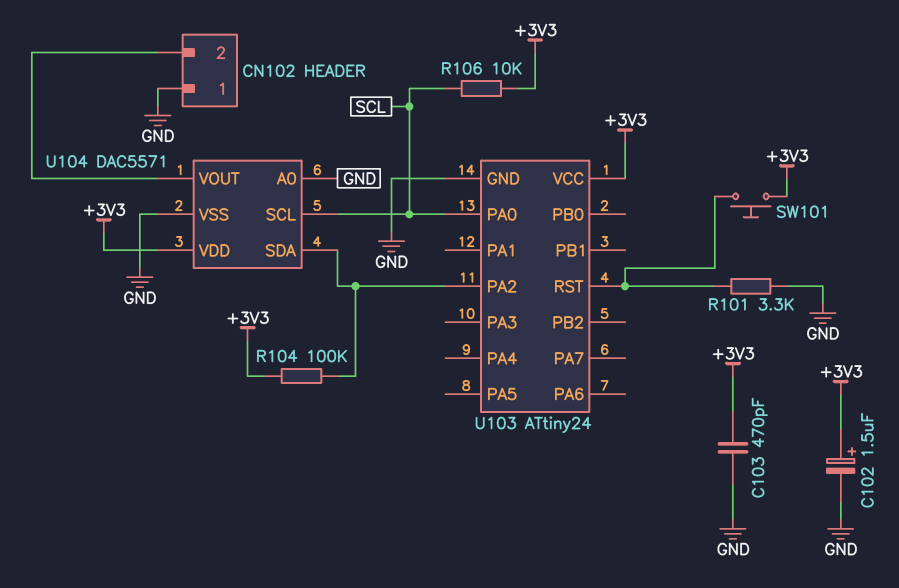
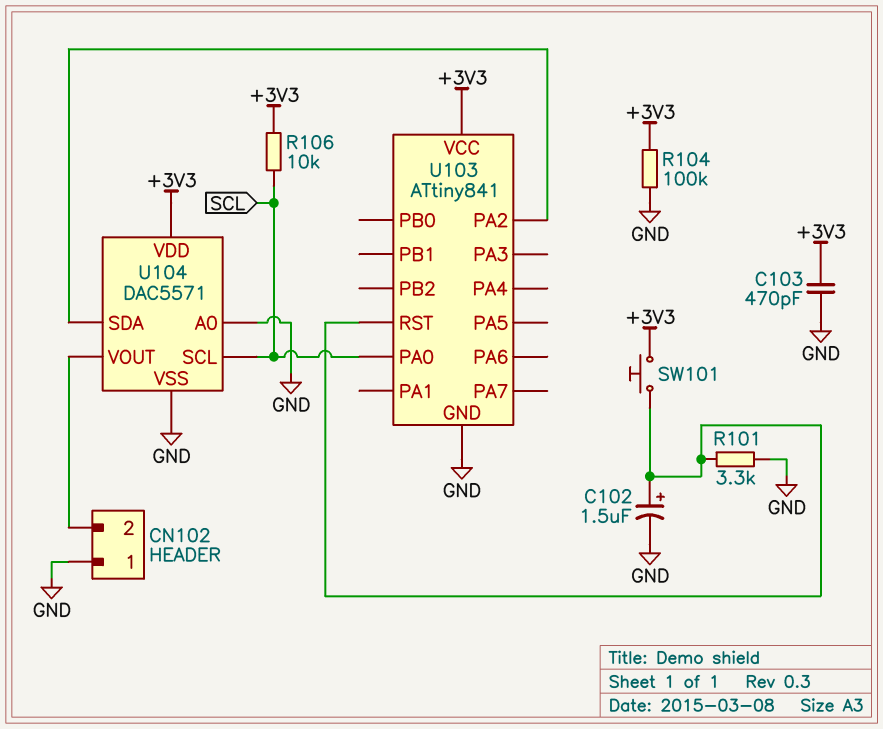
C102: 1.5uF (plus +3V3, minus GND) -> 1.5uF (plus U103/RST, minus GND)
R104: 100k (+3V3, U103/PA2) -> 100k (+3V3, GND)
U103: ATtiny24 -> ATtiny841

